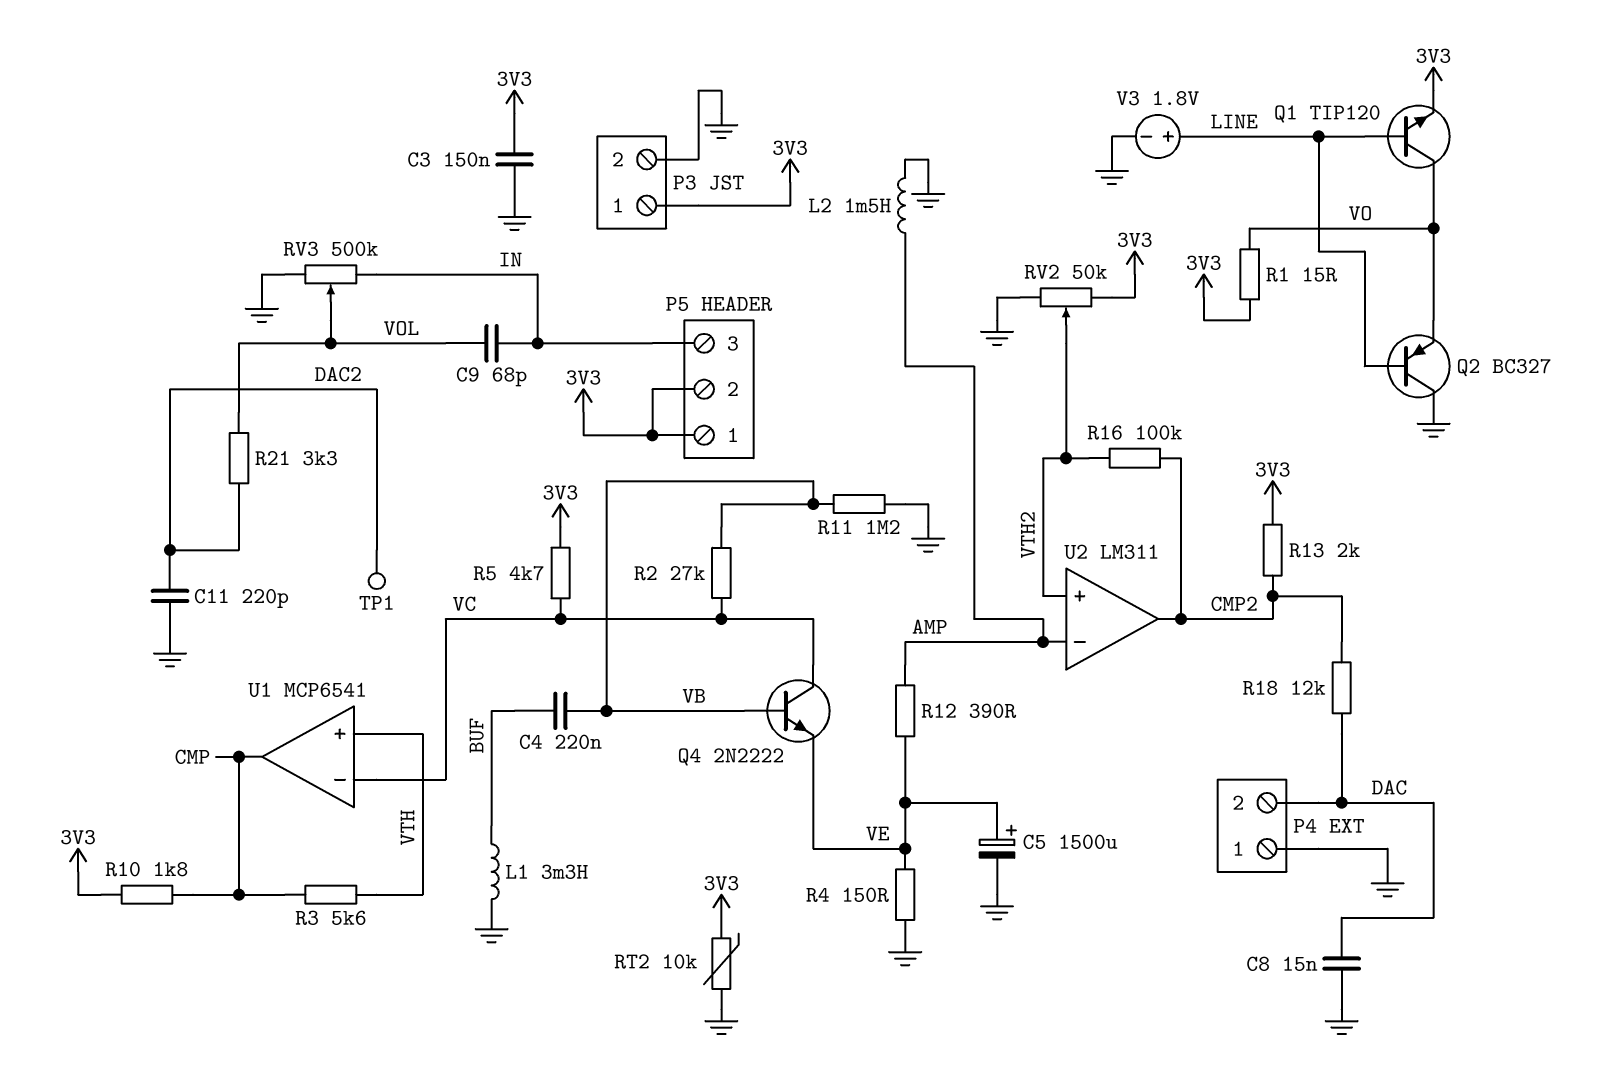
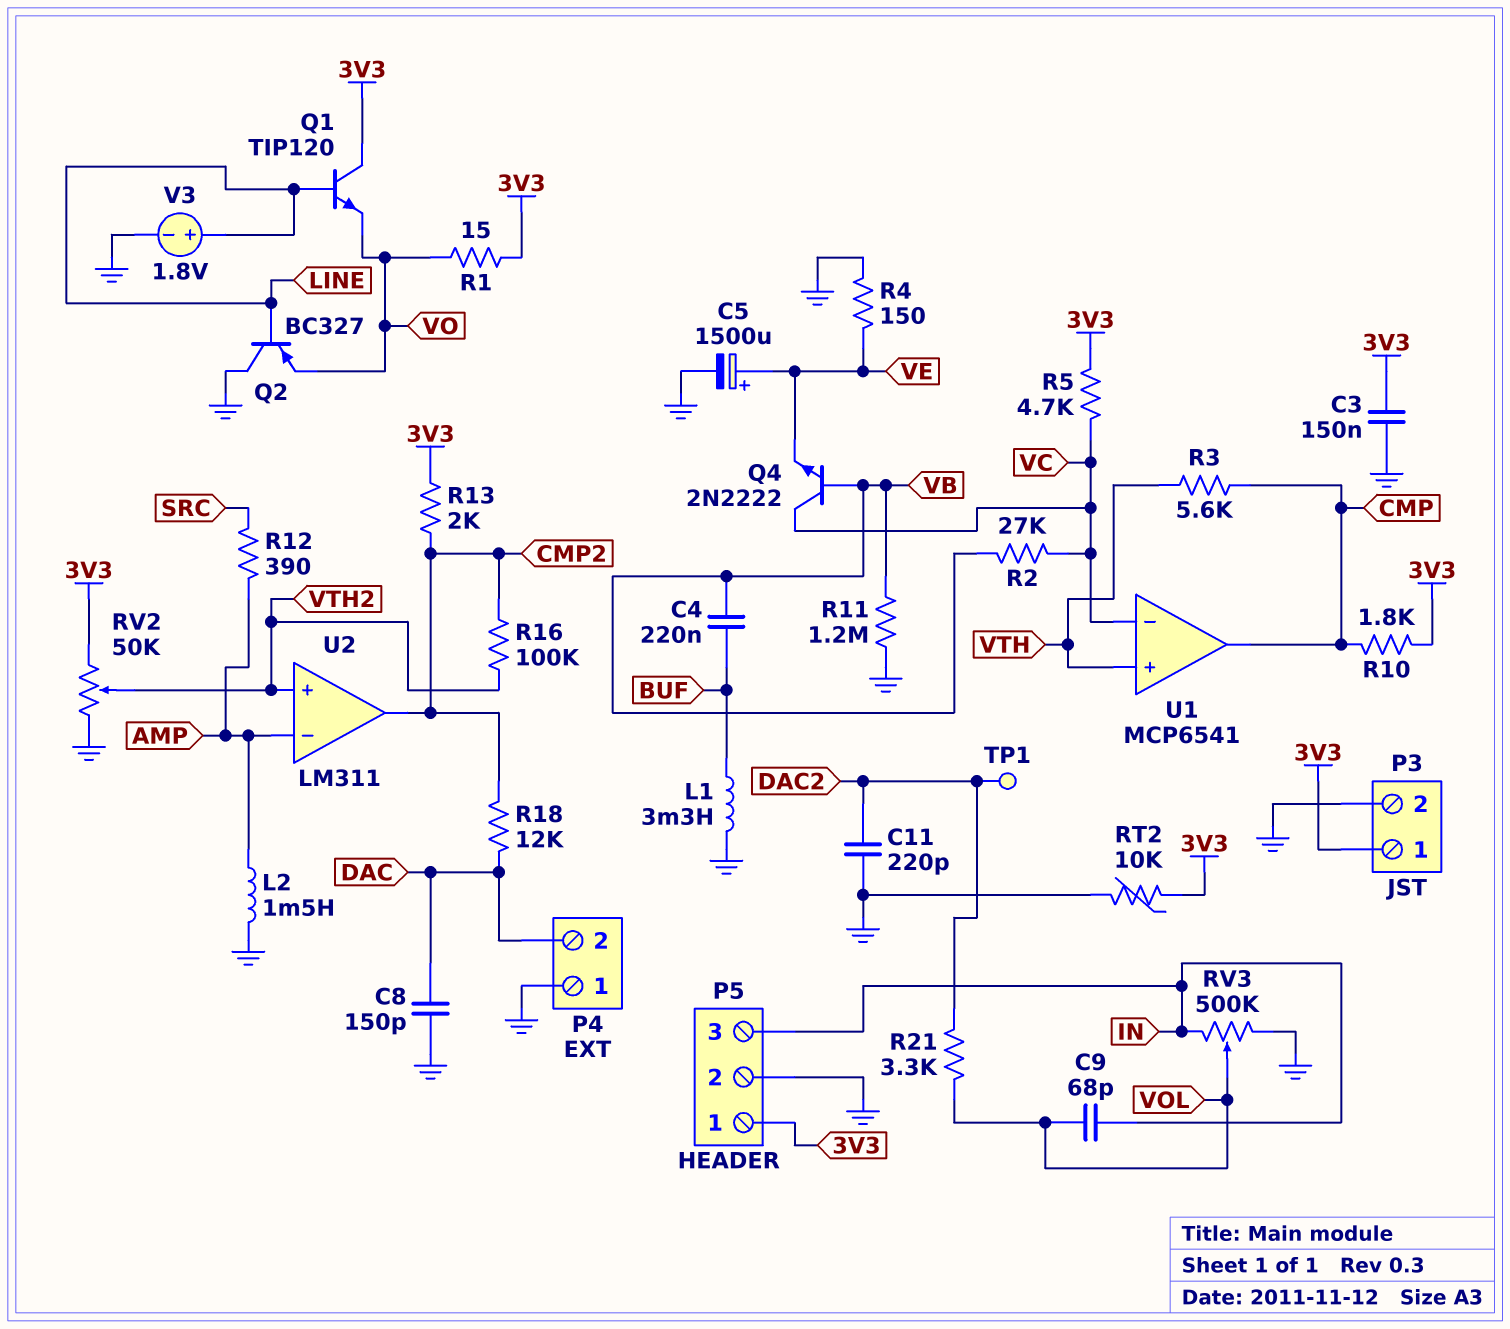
C8: 15nF (DAC, GND) -> 150pF (DAC, GND)
P5 pin 2: 3V3 -> GND
Q1: NPN TIP120 (B LINE, C VO, E 3V3) -> NPN TIP120 (B LINE, C 3V3, E VO)
R12: 390 (AMP, VE) -> 390 (AMP, SRC)

